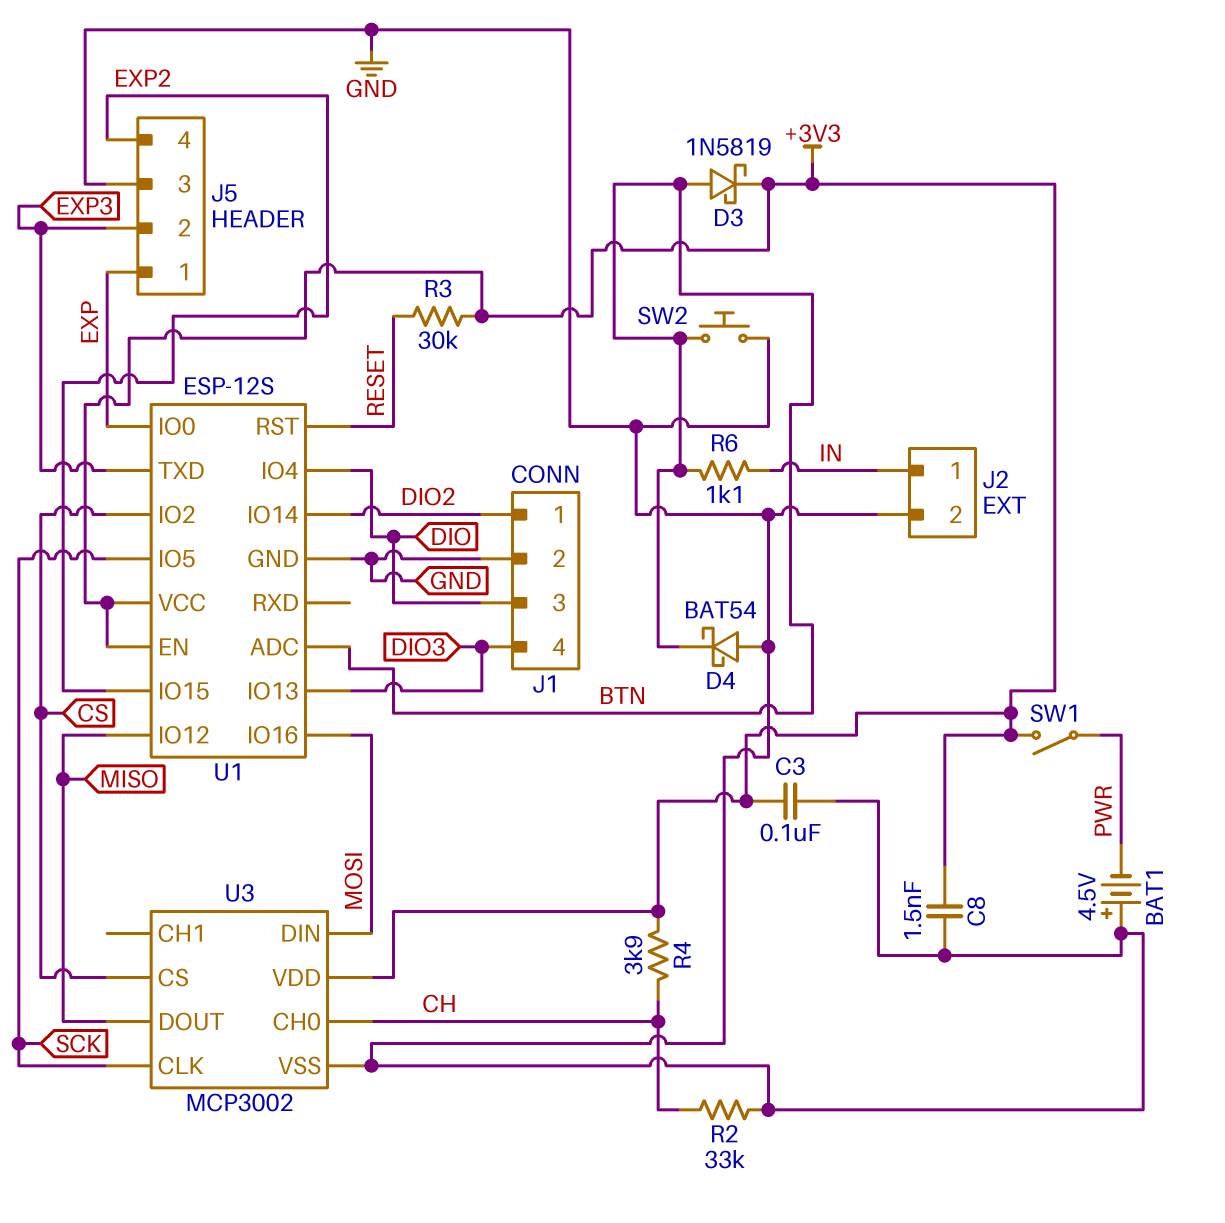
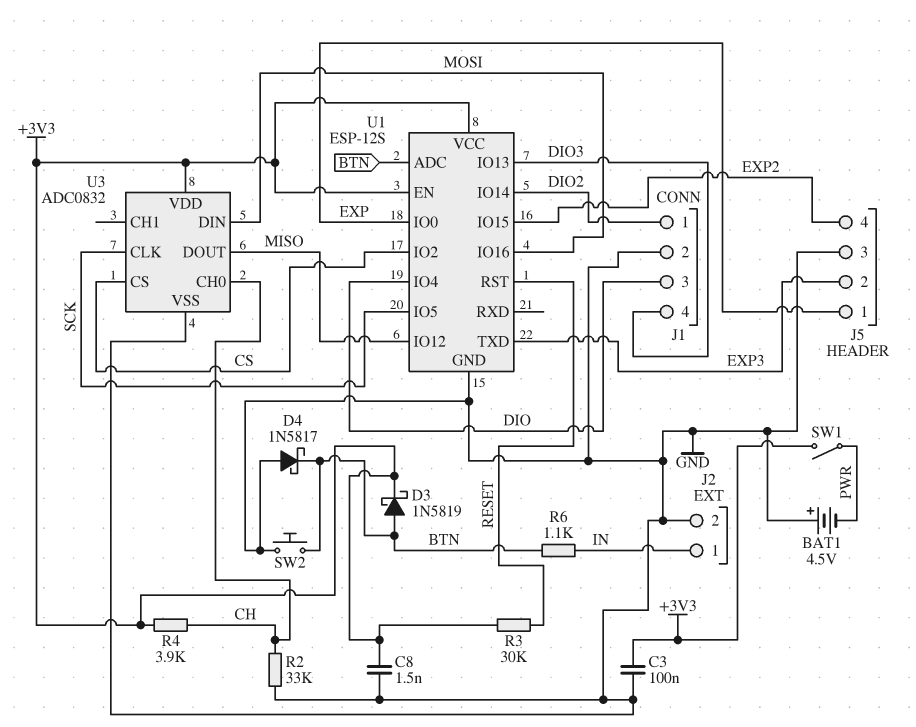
D4: schottky BAT54 (A GND, K BTN) -> schottky 1N5817 (A GND, K BTN)
U3: MCP3002 -> ADC0832

